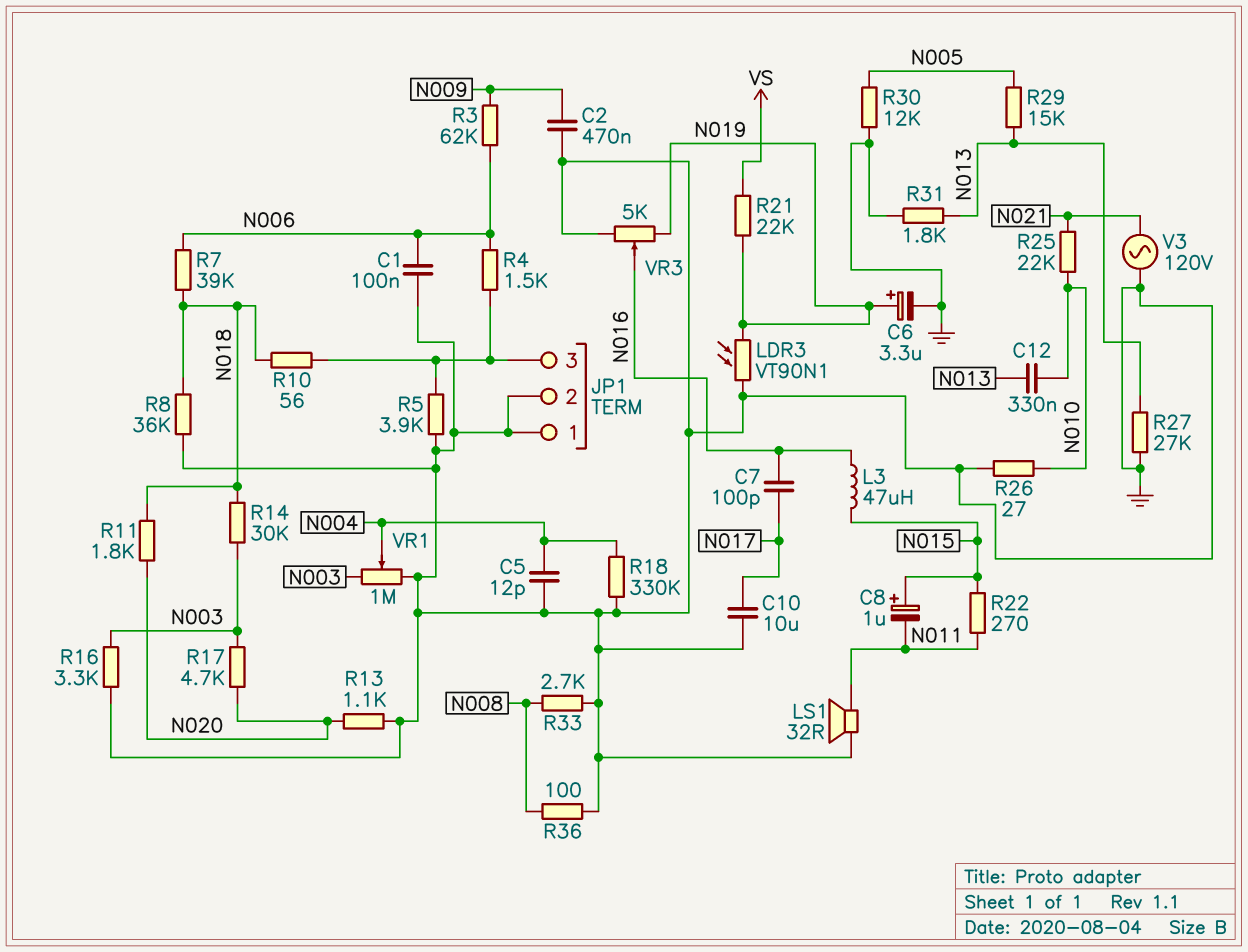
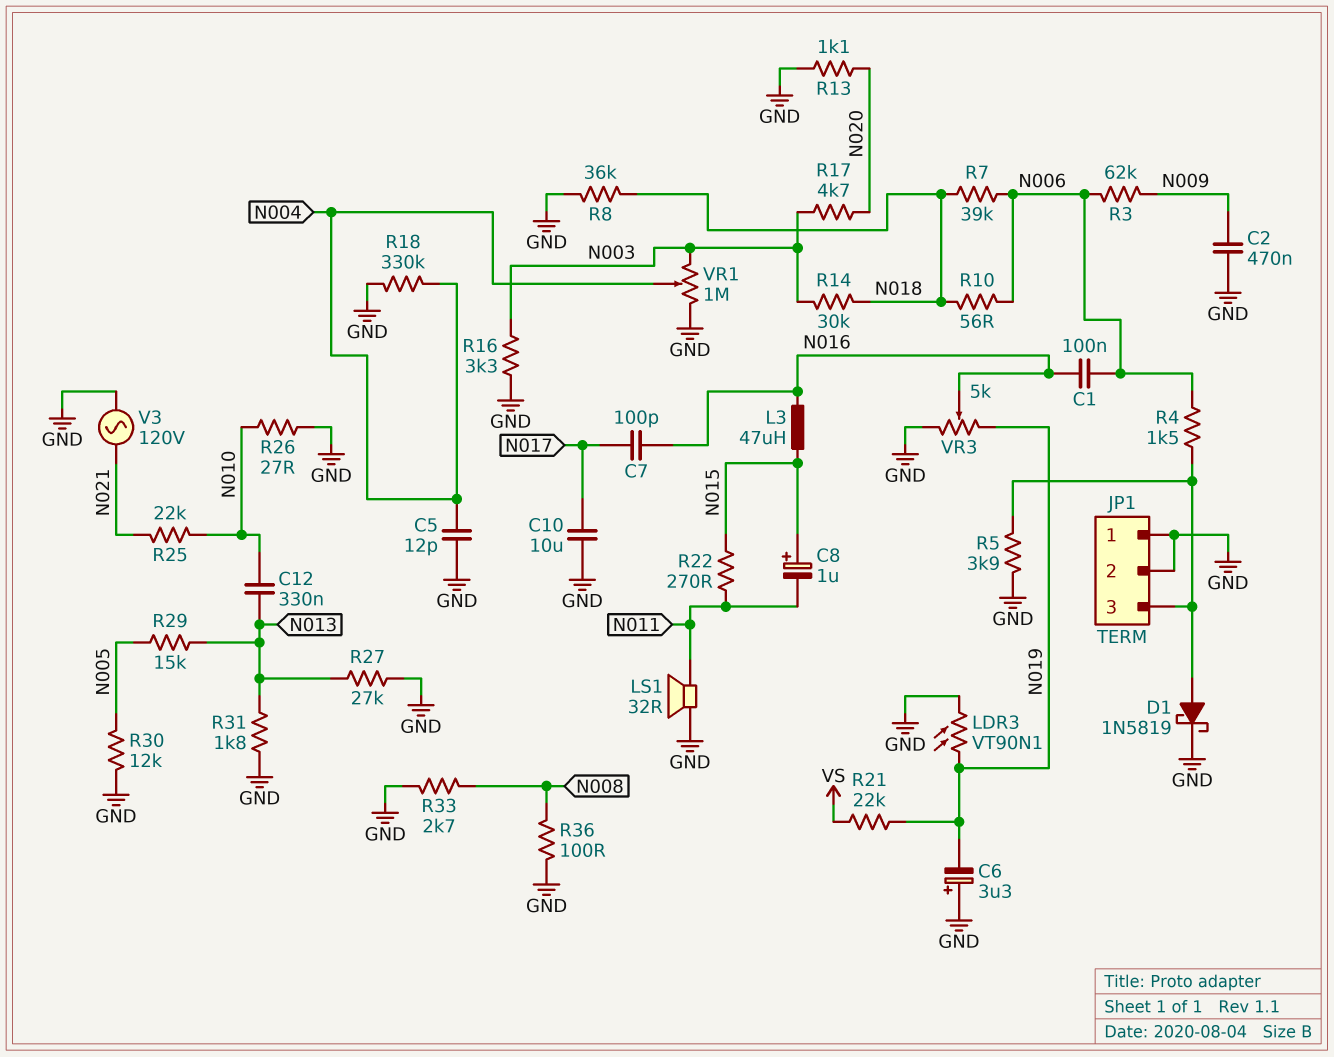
C1: 100nF (GND, N006) -> 100nF (N006, N016)
C6: 3.3uF (plus N019, minus GND) -> 3.3uF (plus GND, minus N019)
D1: none -> schottky 1N5819 (A JP1/3, K GND)
R10: 56 (JP1/3, N018) -> 56 (N006, N018)
R11: 1.8k (N018, N020) -> none

